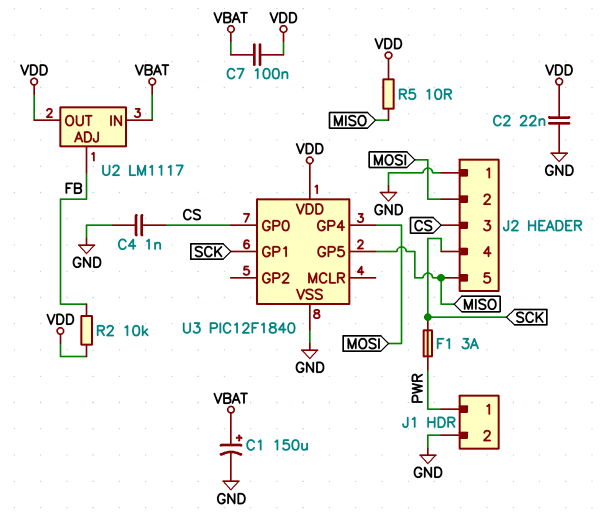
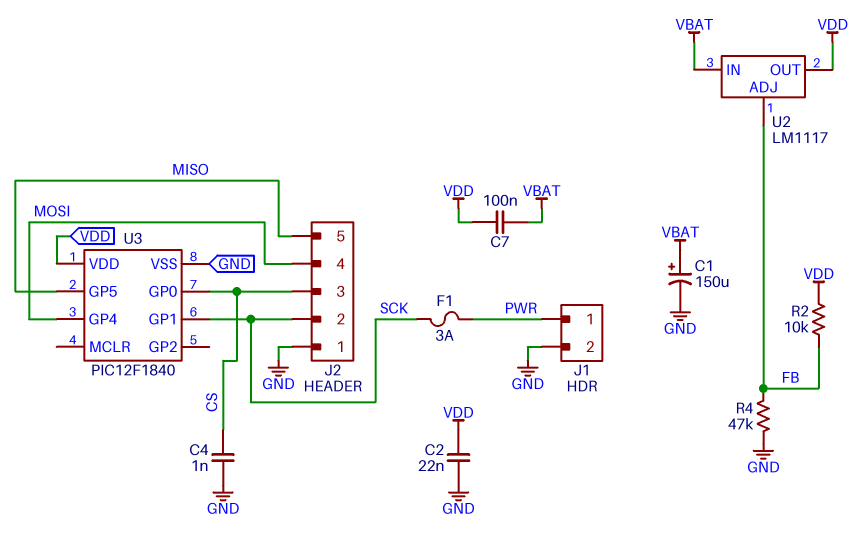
J2 pin 2: MOSI -> SCK
J2 pin 4: SCK -> MOSI
R4: none -> 47k (FB, GND)
R5: 10 (MISO, VDD) -> none

